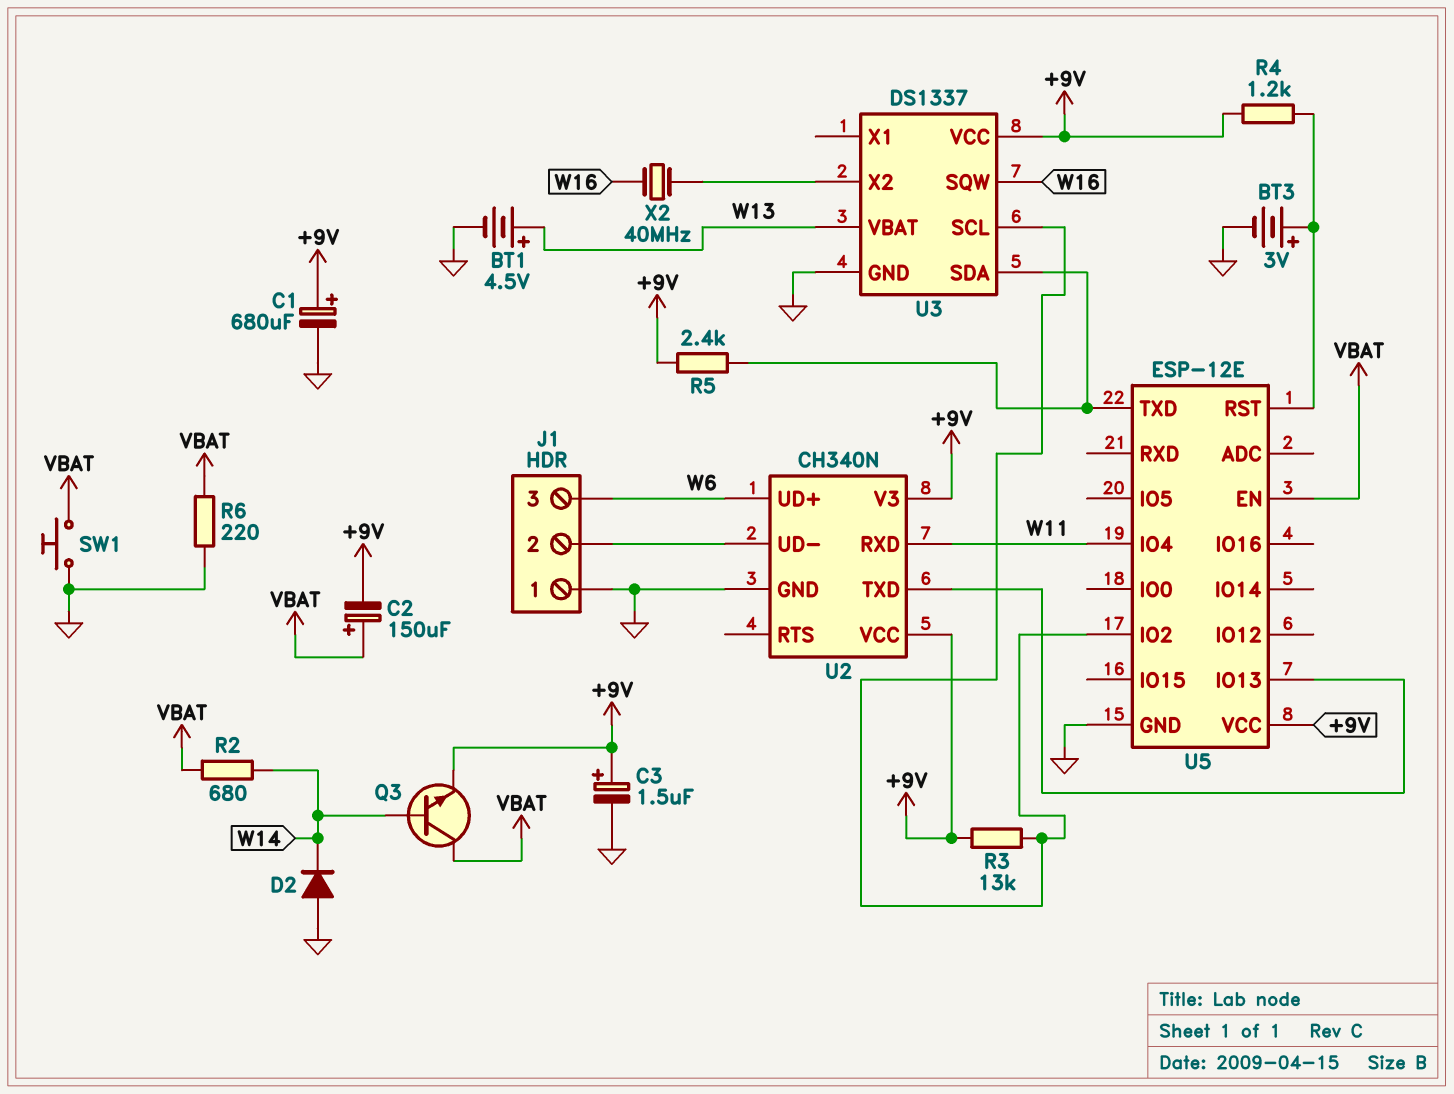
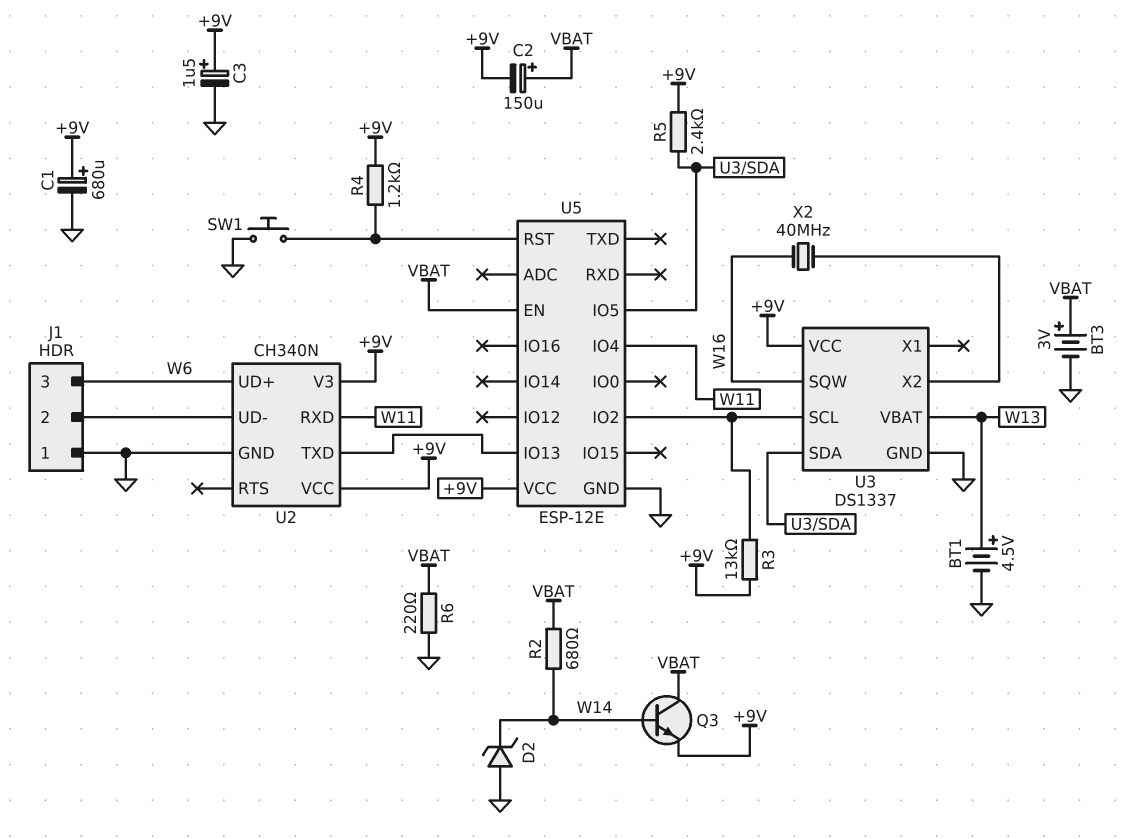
BT3: 3V (plus U5/RST, minus GND) -> 3V (plus VBAT, minus GND)
D2: diode (A GND, K W14) -> zener (A GND, K W14)
SW1: button (GND, VBAT) -> button (GND, U5/RST)
U5 pin IO5: none -> U3/SDA
U5 pin TXD: U3/SDA -> none

